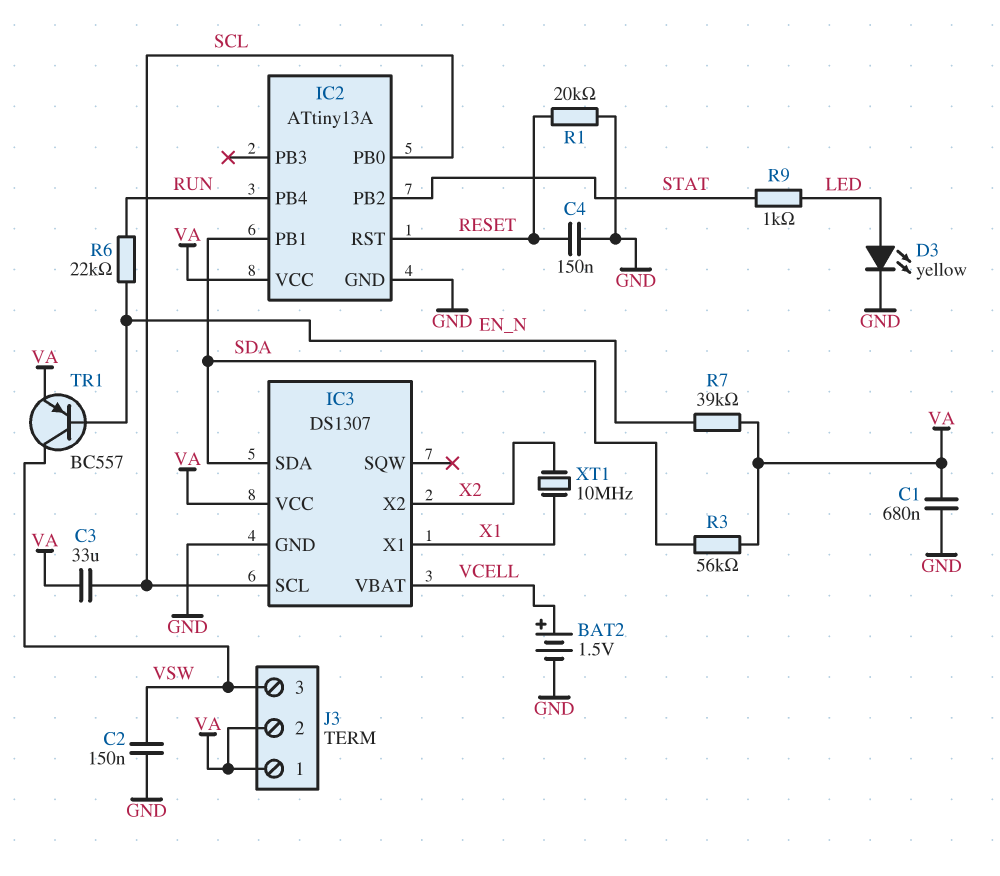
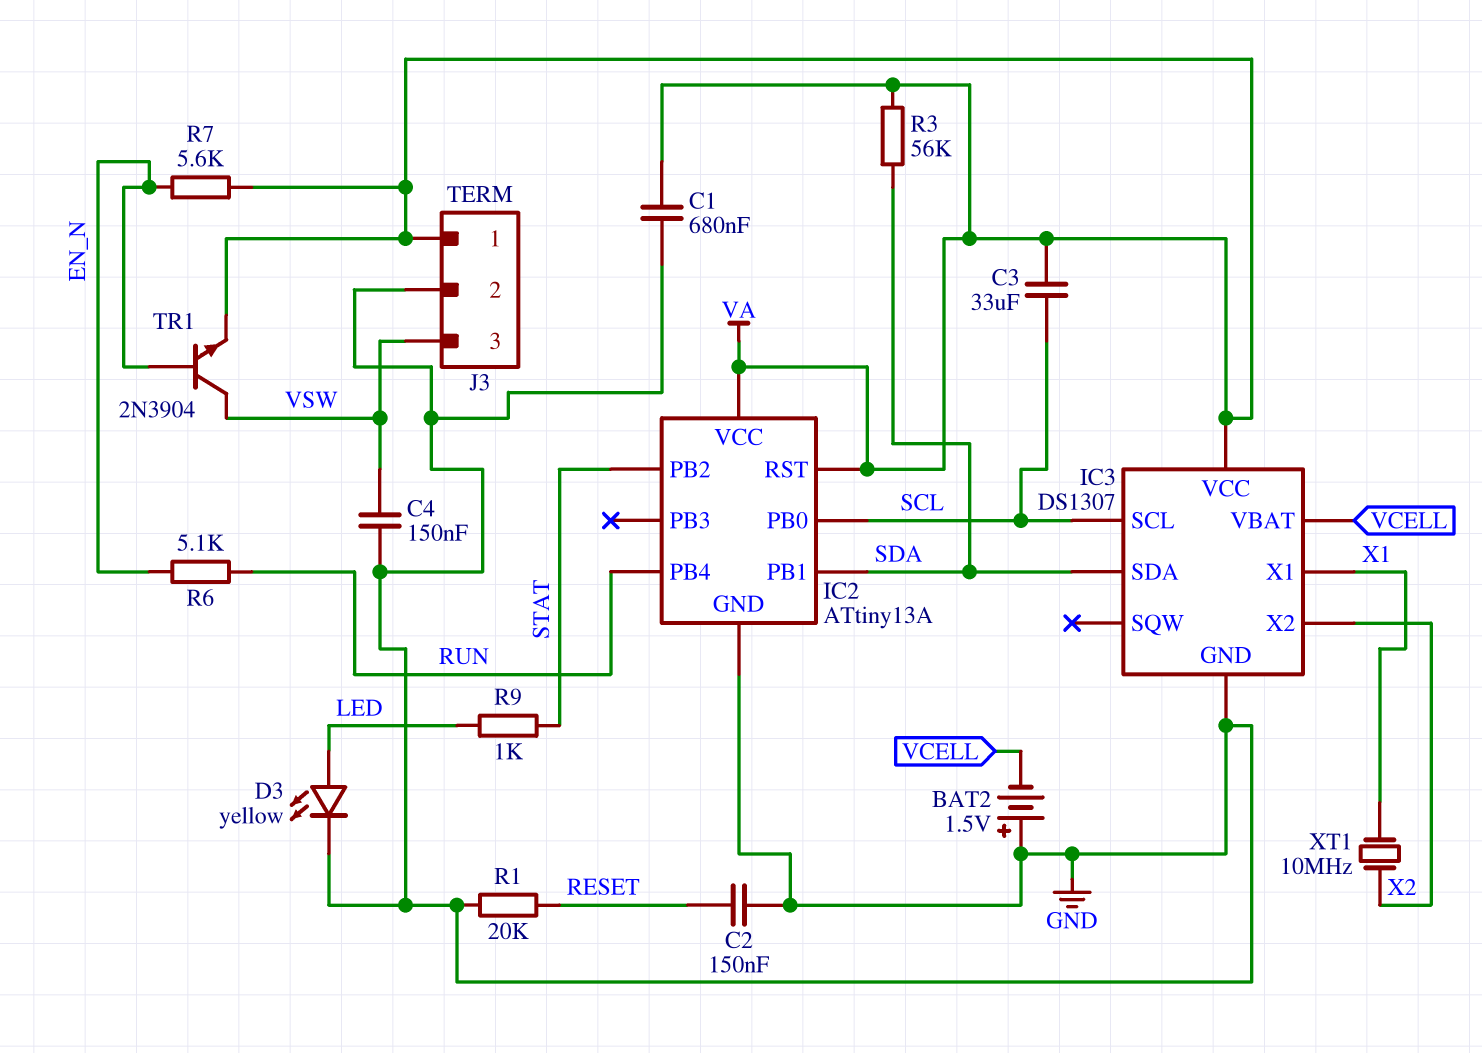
BAT2: 1.5V (plus VCELL, minus GND) -> 1.5V (plus GND, minus VCELL)
C2: 150nF (GND, VSW) -> 150nF (GND, RESET)
C4: 150nF (GND, RESET) -> 150nF (GND, VSW)
IC2 pin RST: RESET -> VA
J3 pin 2: VA -> GND
R6: 22k (EN_N, RUN) -> 5.1k (EN_N, RUN)
R7: 39k (EN_N, VA) -> 5.6k (EN_N, VA)
TR1: PNP BC557 (B EN_N, C VSW, E VA) -> NPN 2N3904 (B EN_N, C VSW, E VA)

